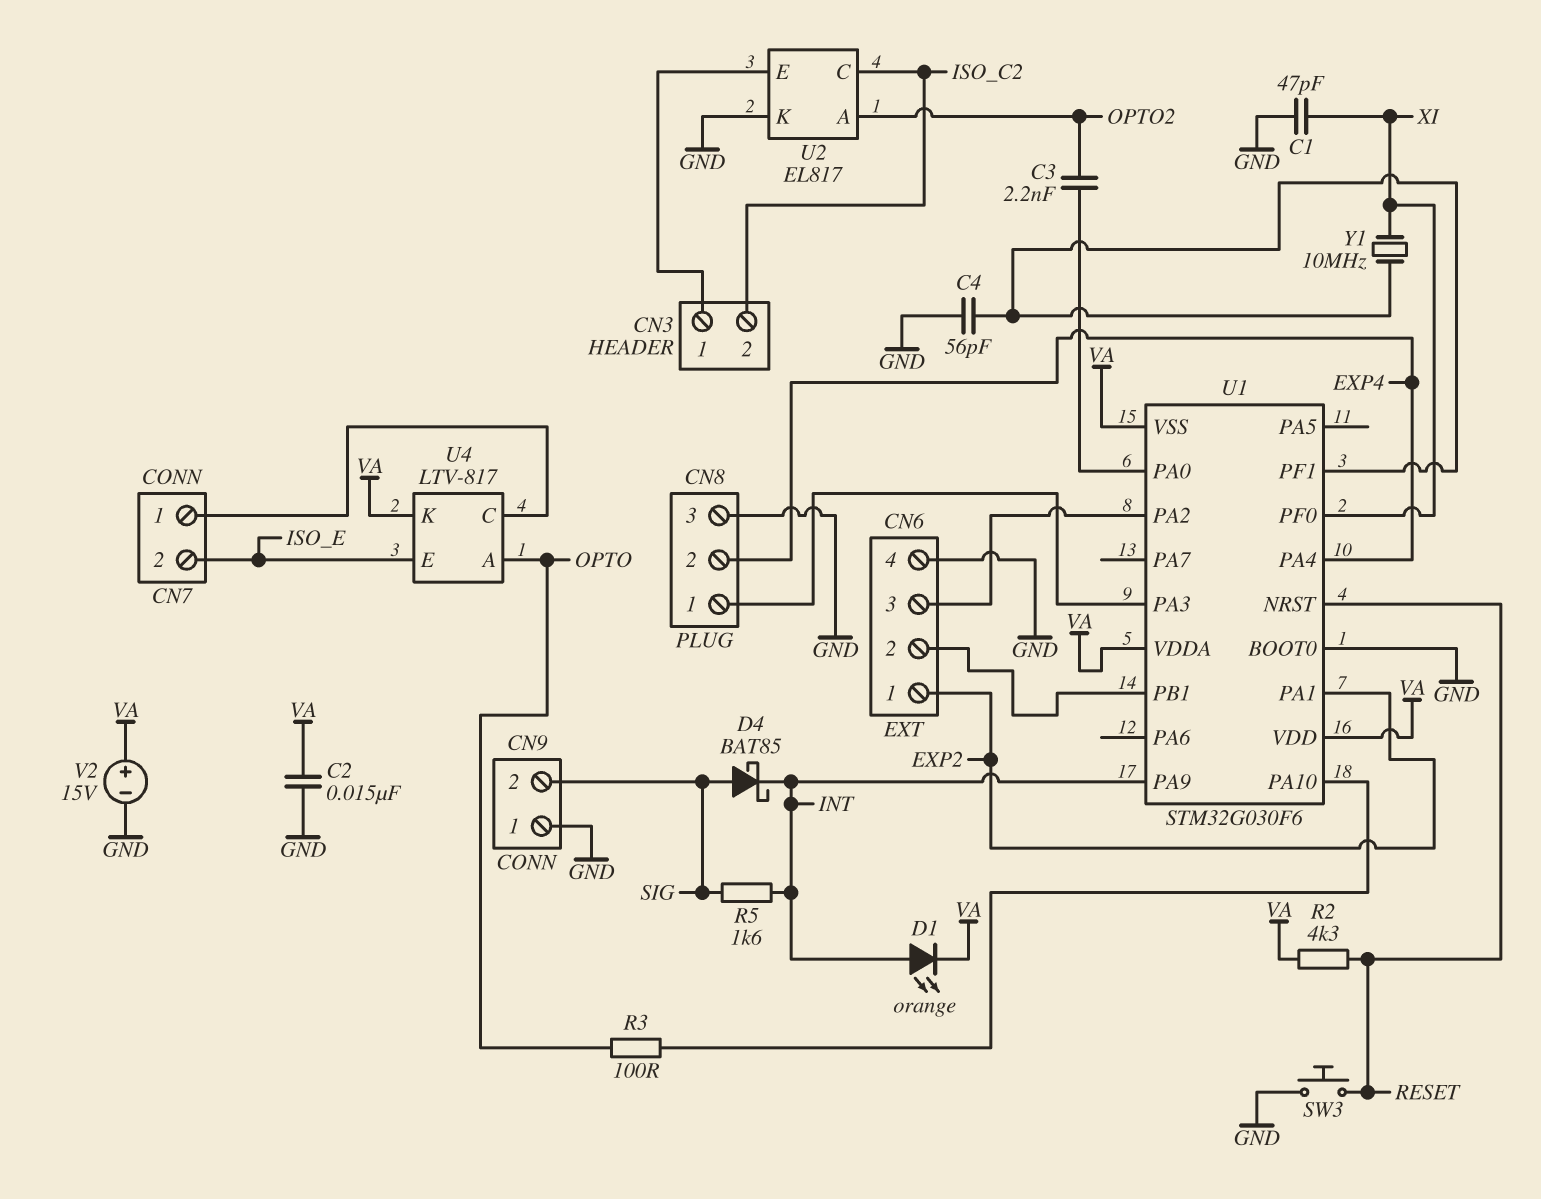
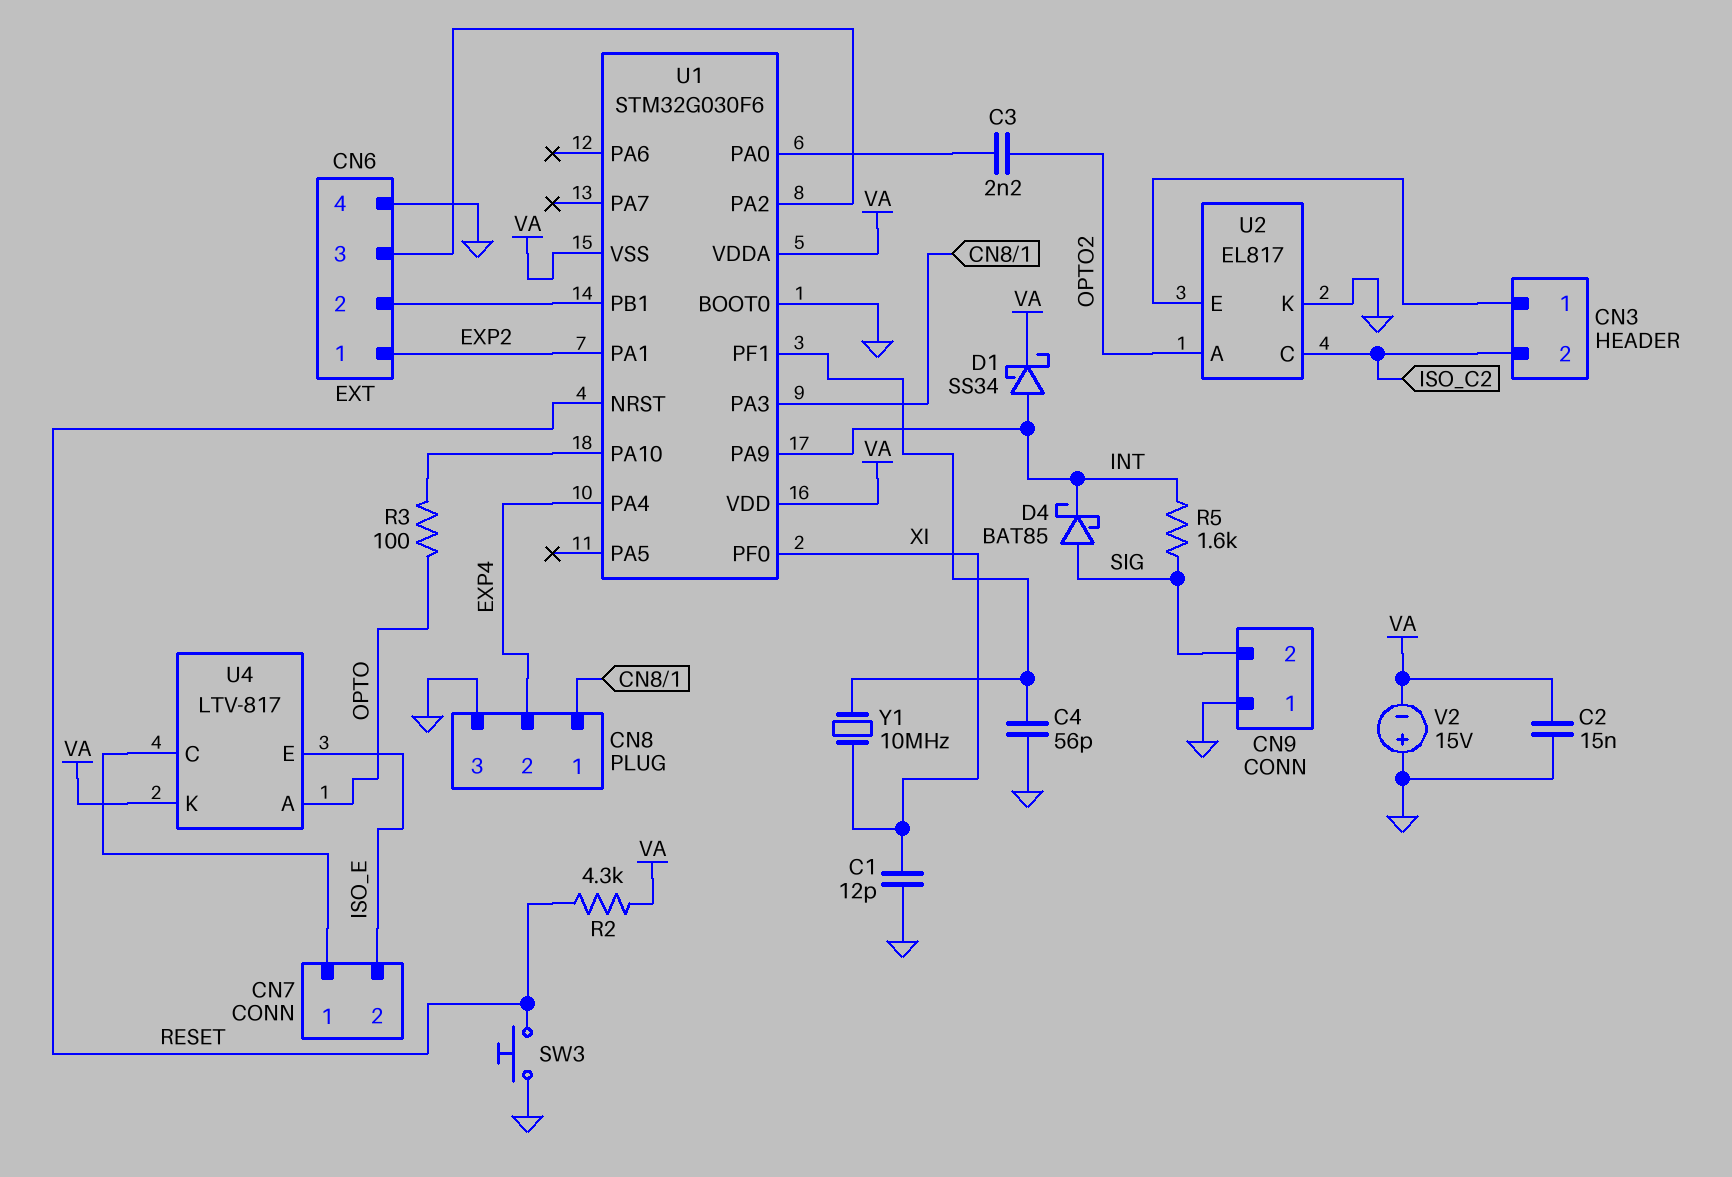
C1: 47pF (GND, XI) -> 12pF (GND, XI)
D1: LED orange (A INT, K VA) -> schottky SS34 (A INT, K VA)
V2: 15V (plus VA, minus GND) -> 15V (plus GND, minus VA)

